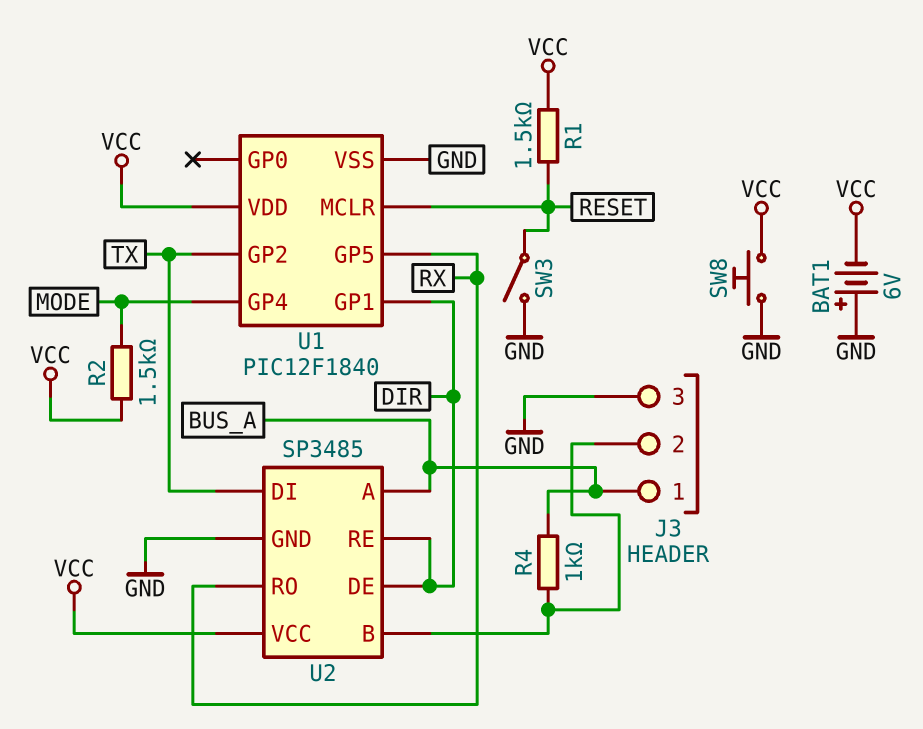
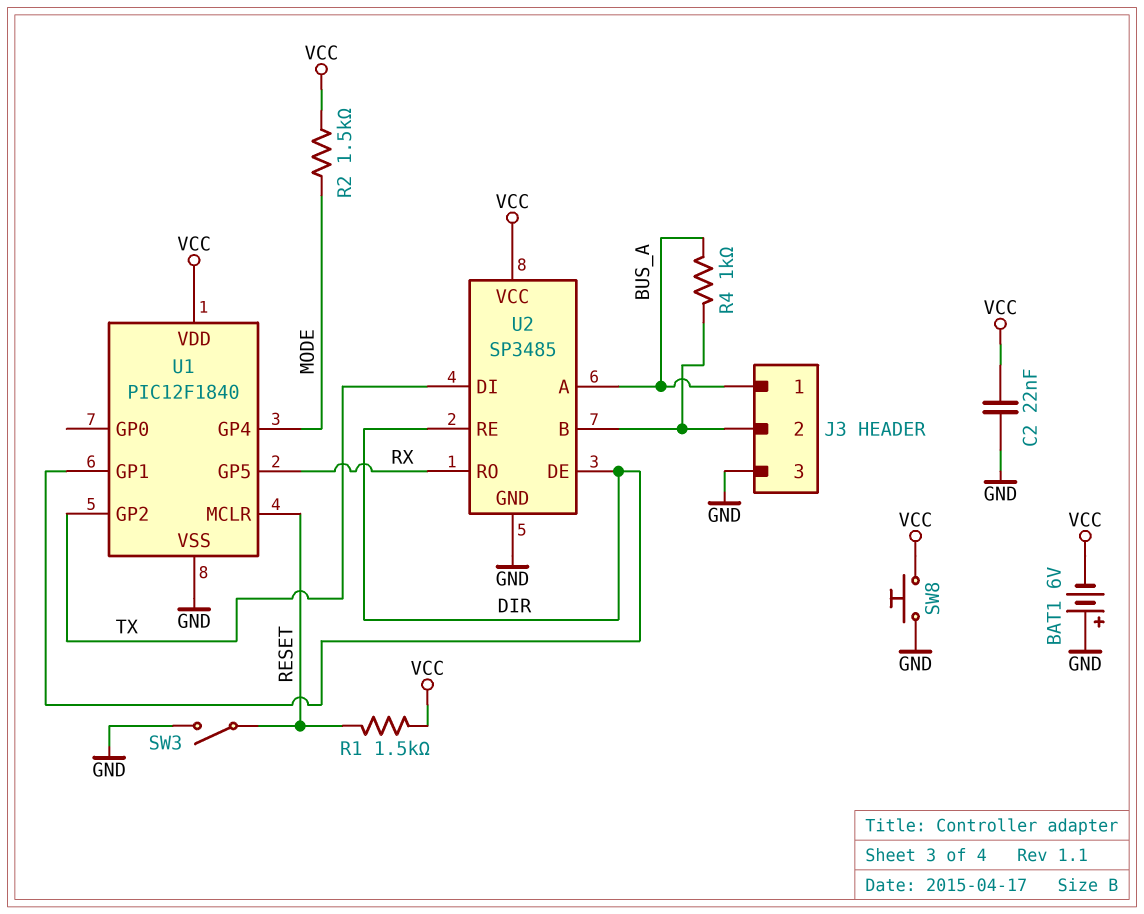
C2: none -> 22nF (GND, VCC)

